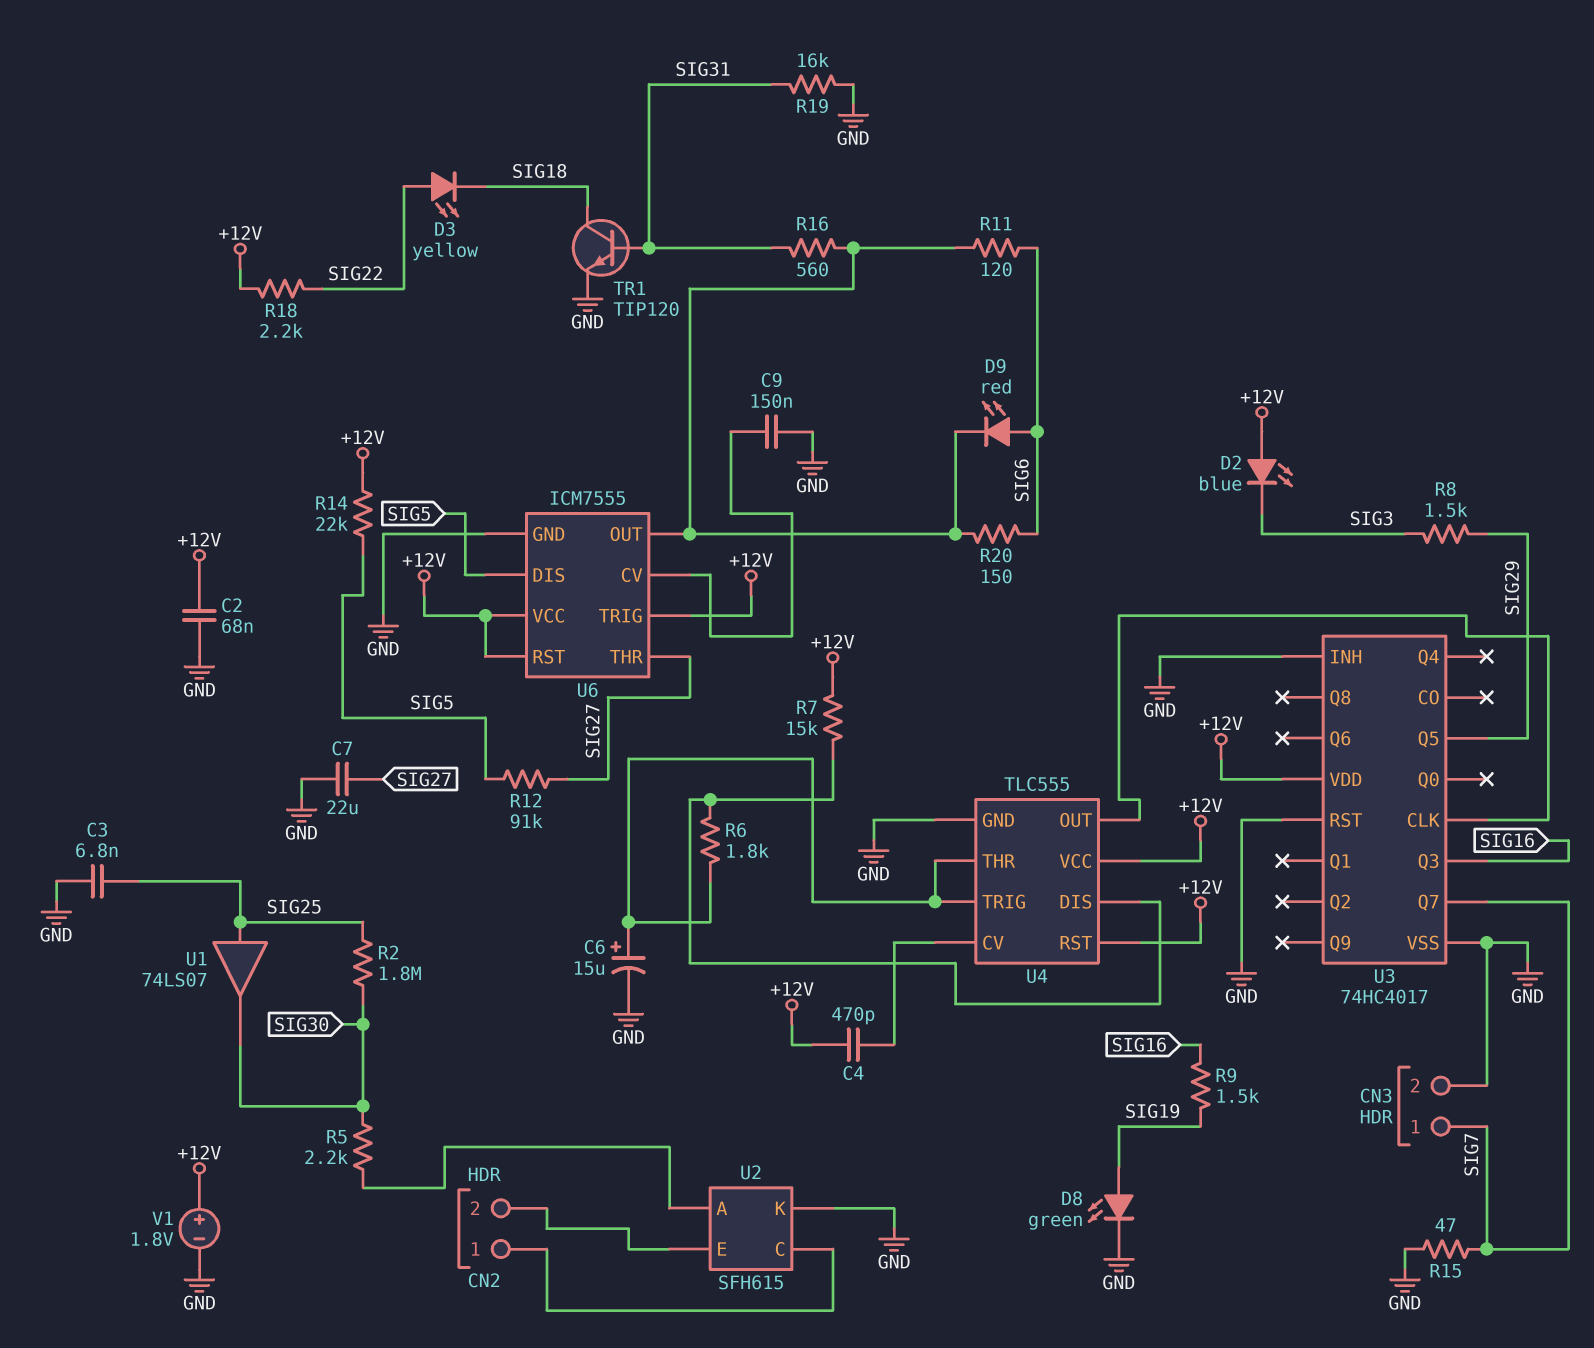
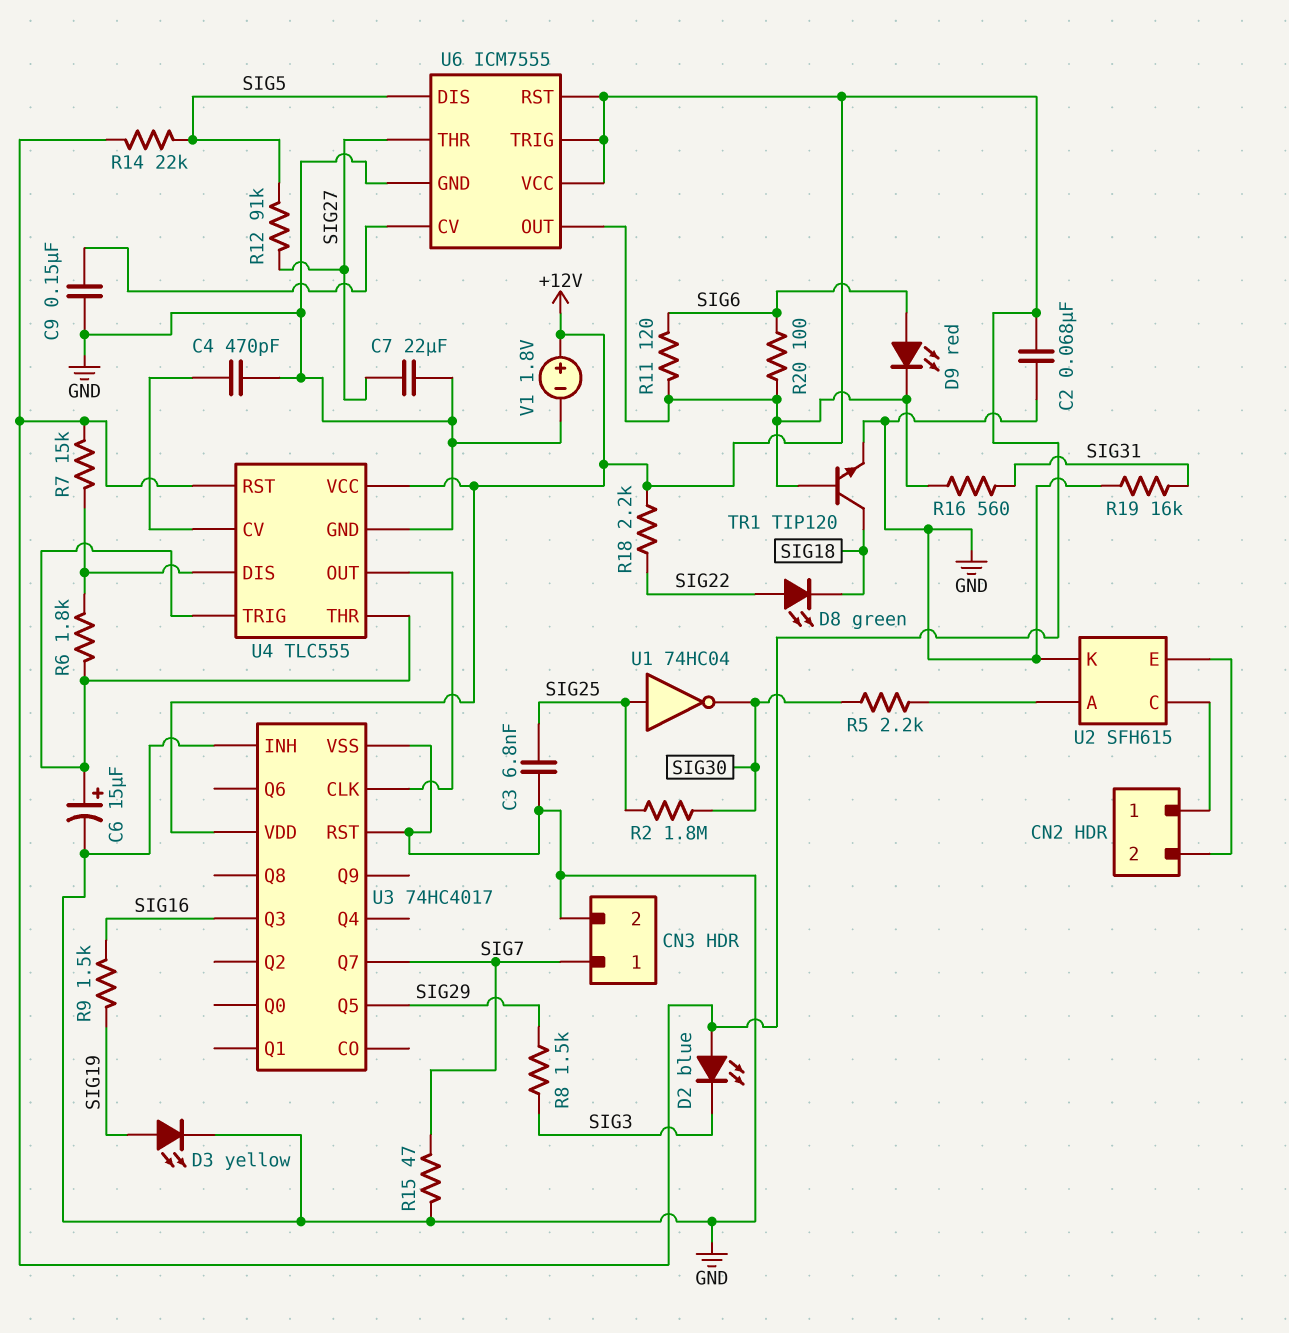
C4: 470pF (+12V, U4/CV) -> 470pF (GND, U4/CV)
D3: LED yellow (A SIG22, K SIG18) -> LED yellow (A SIG19, K GND)
D8: LED green (A SIG19, K GND) -> LED green (A SIG22, K SIG18)
R20: 150 (SIG6, U6/OUT) -> 100 (SIG6, U6/OUT)
TR1: NPN TIP120 (B SIG31, C SIG18, E GND) -> NPN TIP120 (B U6/OUT, C SIG18, E GND)
U1: buffer 74LS07 (in SIG25, out SIG30) -> NOT 74HC04 (in SIG25, out SIG30)

